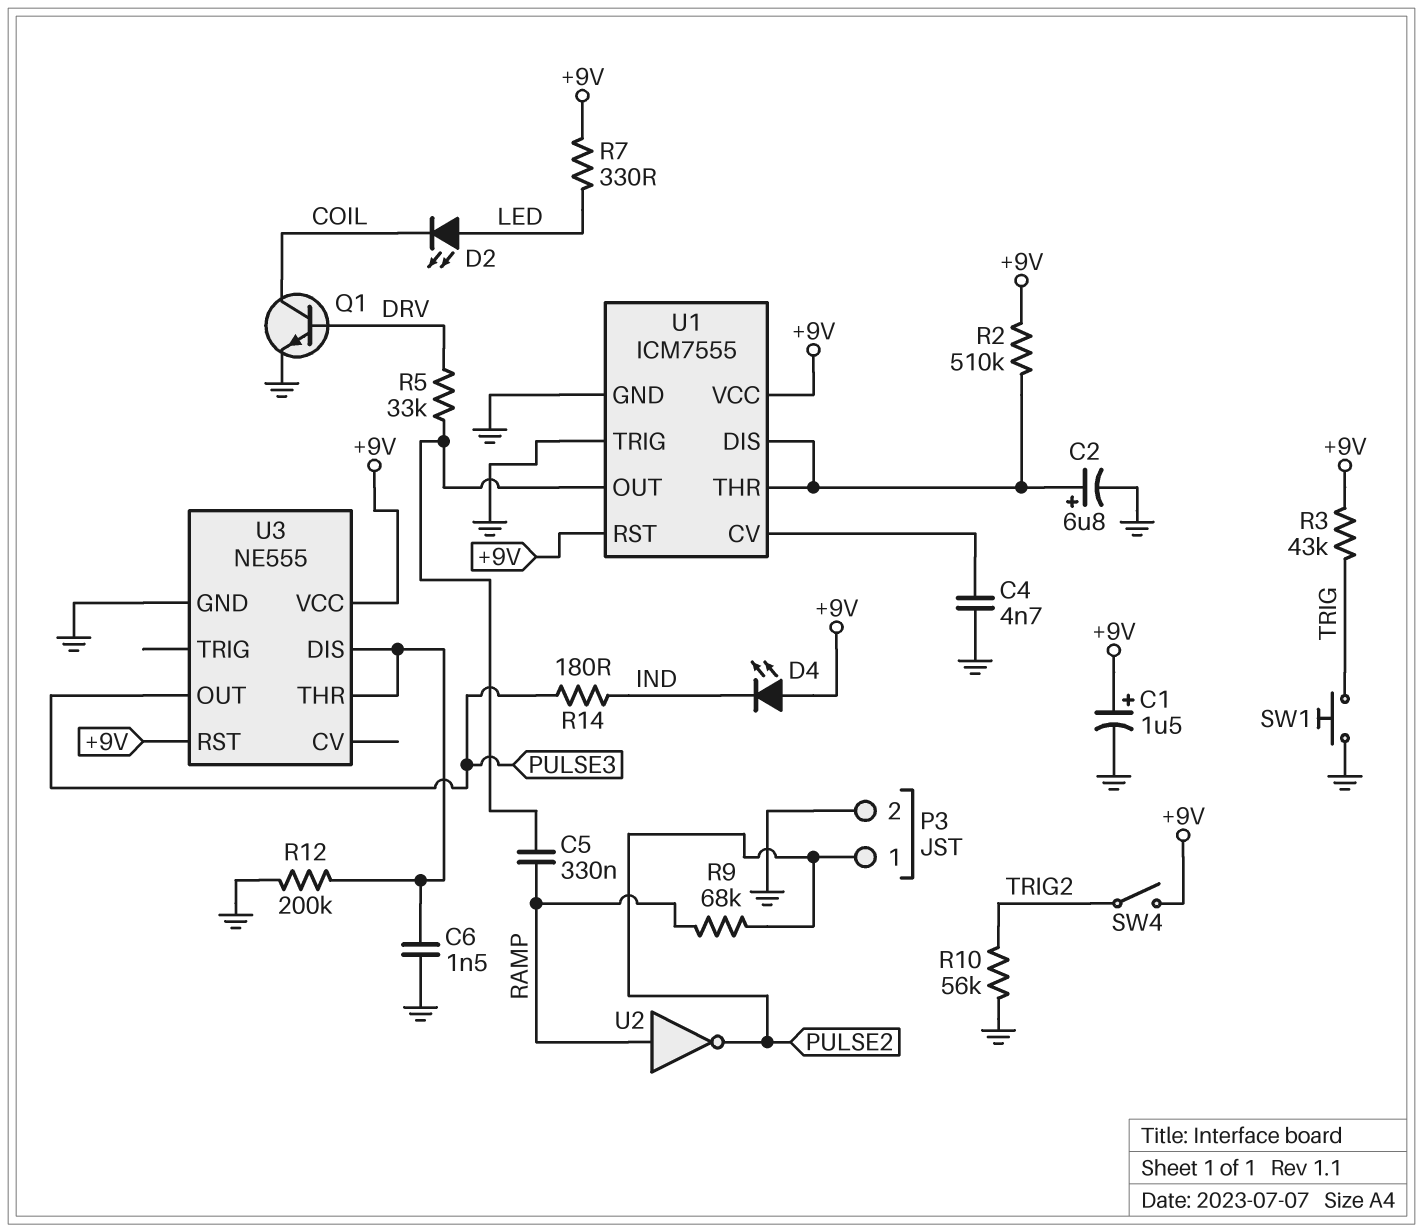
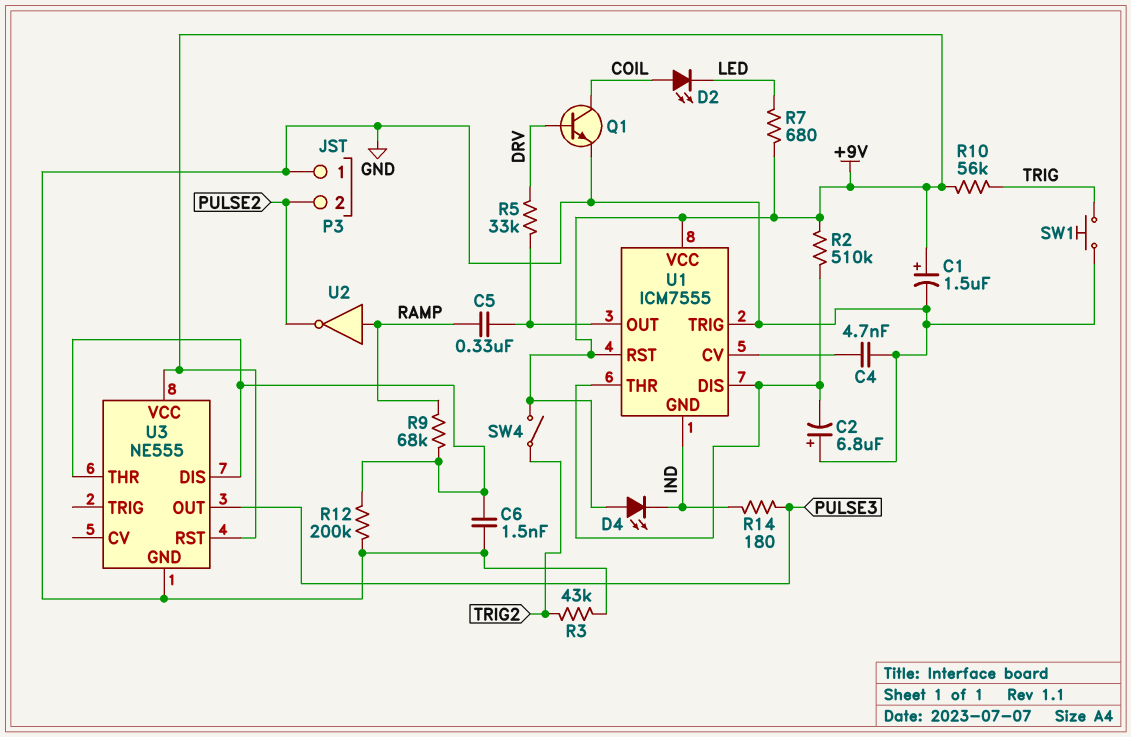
C2: 6.8uF (plus U1/DIS, minus GND) -> 6.8uF (plus GND, minus U1/DIS)
D2: LED (A LED, K COIL) -> LED (A COIL, K LED)
P3 pin 1: PULSE2 -> GND
P3 pin 2: GND -> PULSE2
R3: 43k (+9V, TRIG) -> 43k (GND, TRIG2)
R7: 330 (+9V, LED) -> 680 (+9V, LED)
R9: 68k (PULSE2, RAMP) -> 68k (RAMP, U3/DIS)
R10: 56k (GND, TRIG2) -> 56k (+9V, TRIG)
U1 pin GND: GND -> IND

